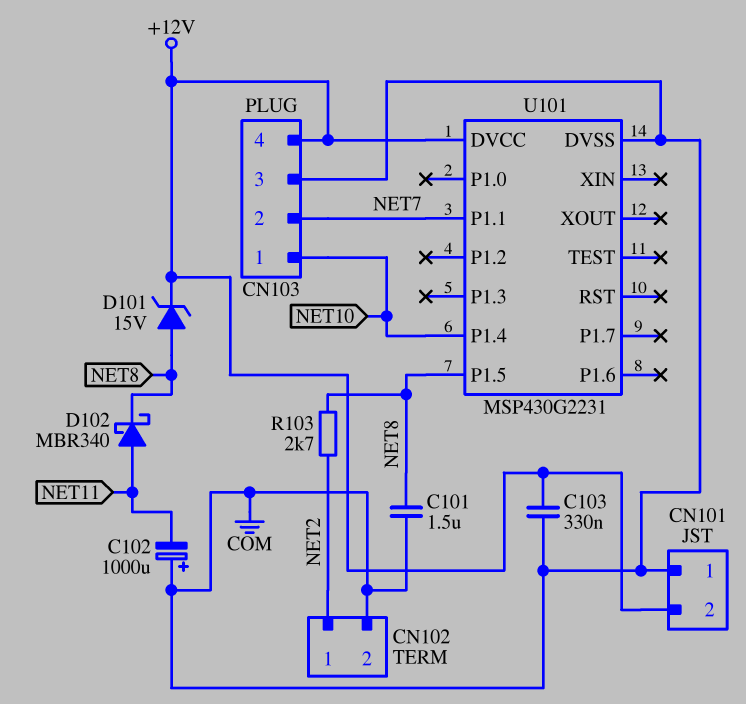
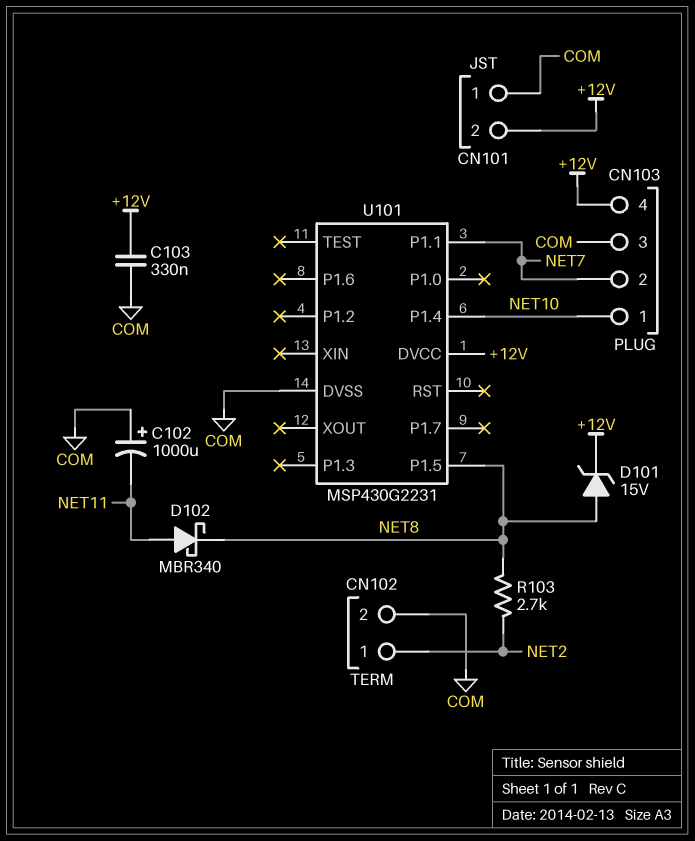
C101: 1.5uF (COM, NET8) -> none

